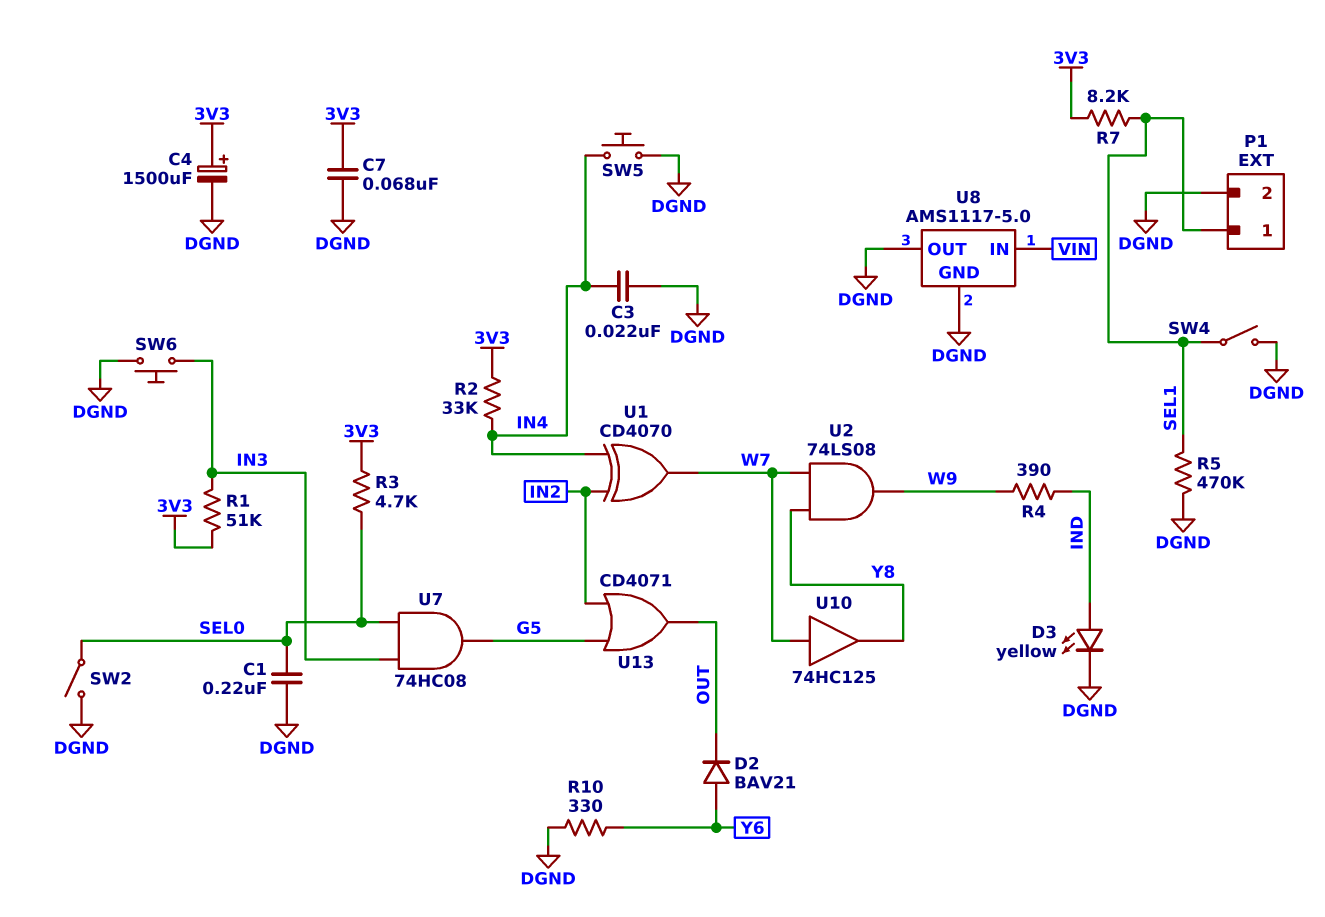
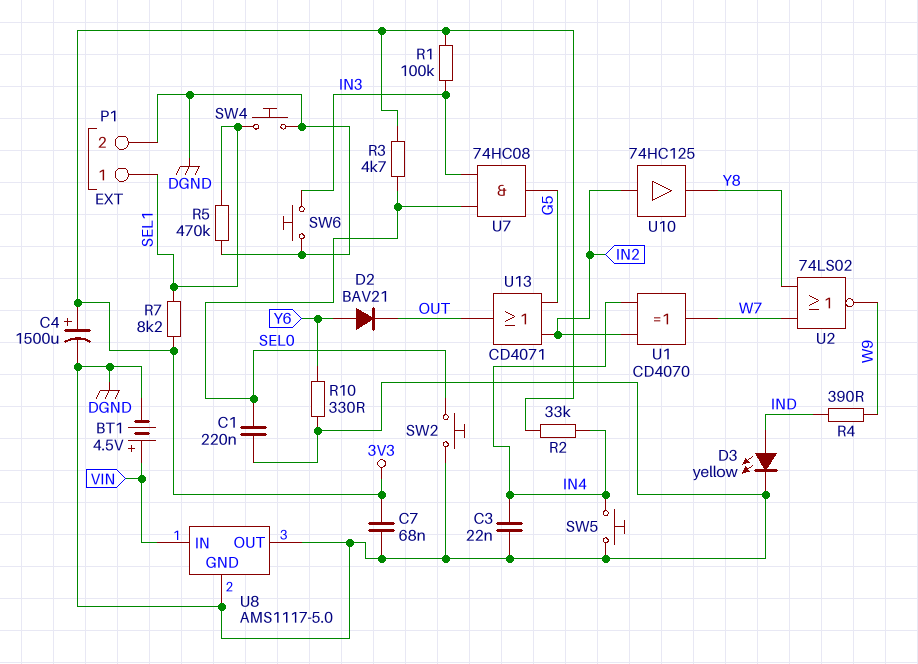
BT1: none -> 4.5V (plus VIN, minus DGND)
R1: 51k (3V3, IN3) -> 100k (3V3, IN3)
SW2: switch (DGND, SEL0) -> button (DGND, SEL0)
SW4: switch (DGND, SEL1) -> button (DGND, SEL1)
U2: AND 74LS08 (in W7, in Y8, out W9) -> NOR 74LS02 (in W7, in Y8, out W9)
U10: buffer 74HC125 (in W7, out Y8) -> buffer 74HC125 (in IN2, out Y8)

